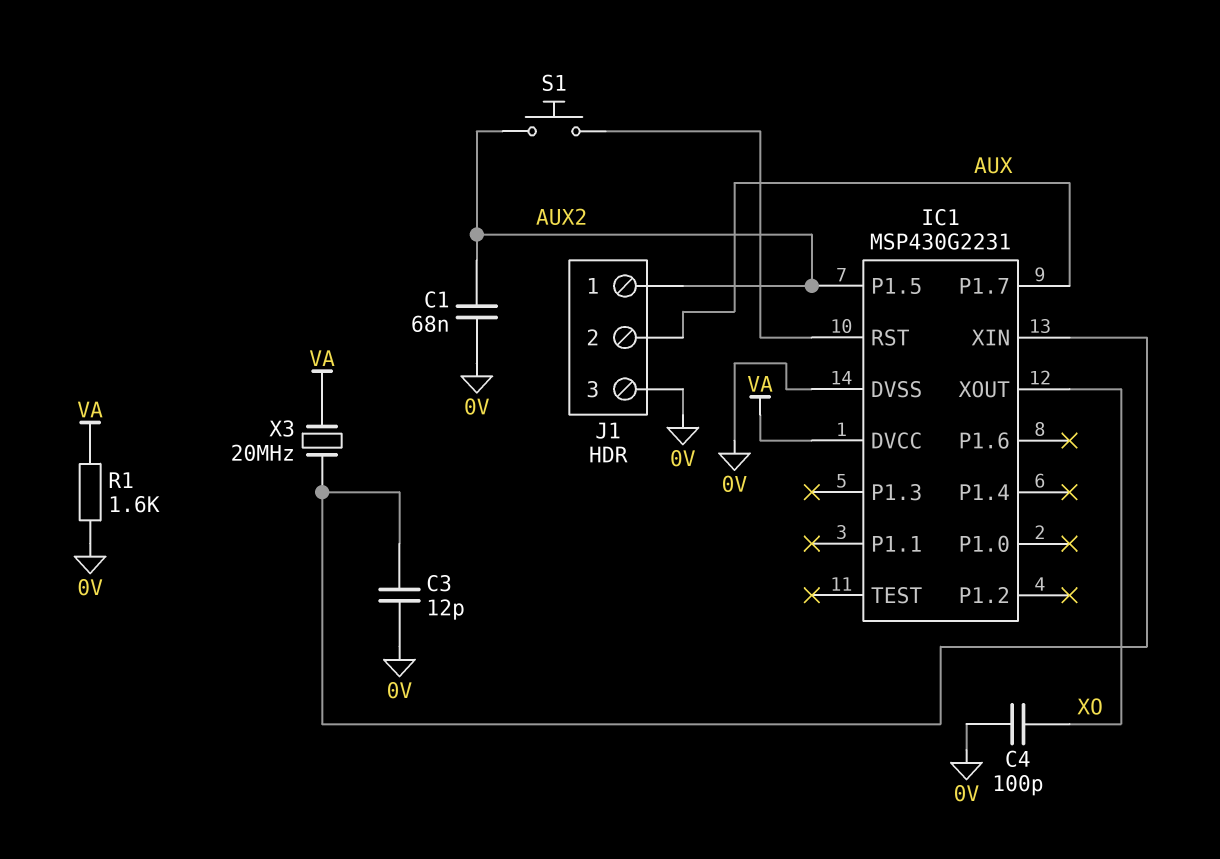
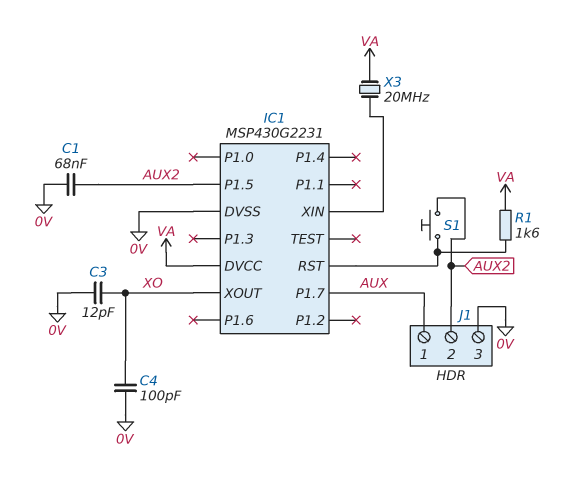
C3: 12pF (0V, IC1/XIN) -> 12pF (0V, XO)
J1 pin 1: AUX2 -> AUX
J1 pin 2: AUX -> AUX2
R1: 1.6k (0V, VA) -> 1.6k (IC1/RST, VA)

